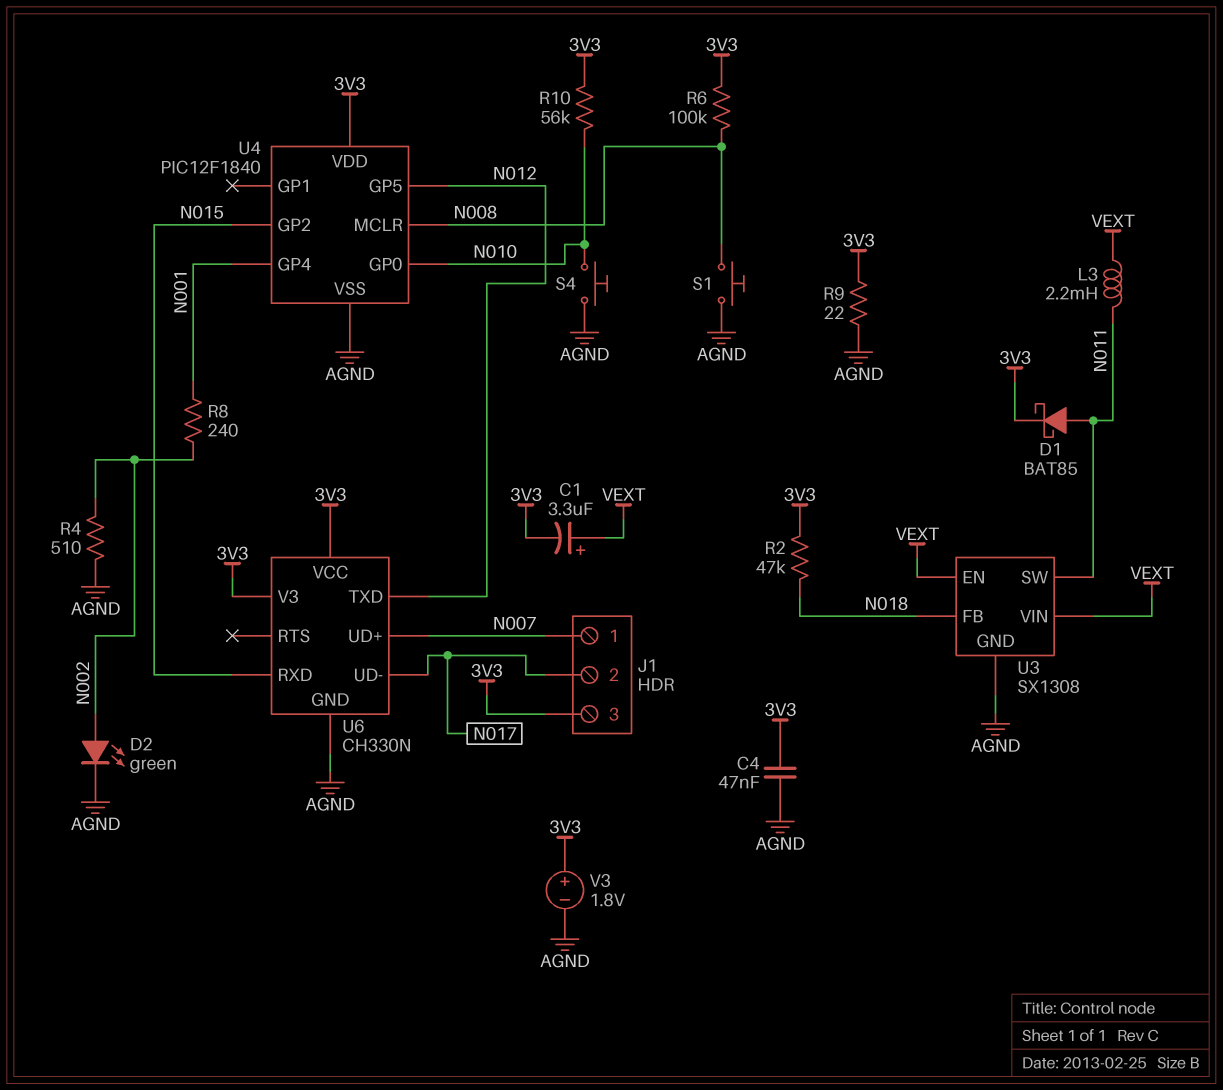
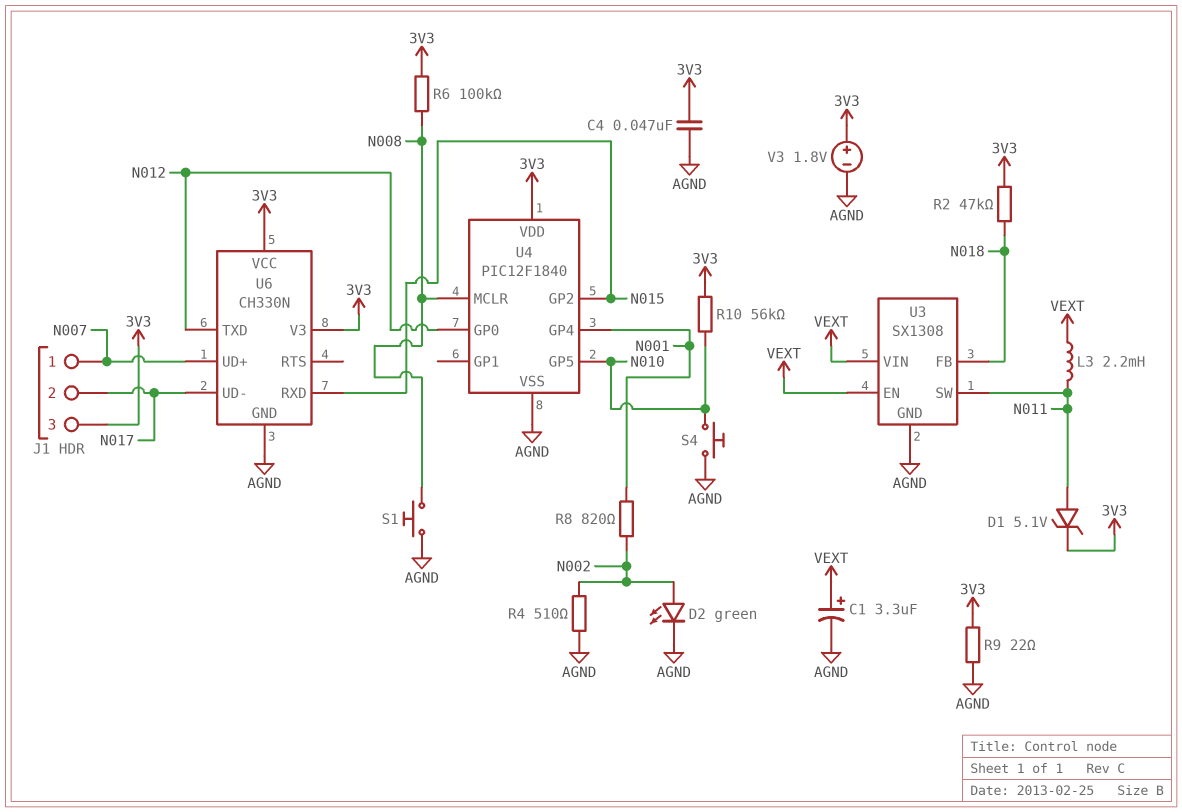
C1: 3.3uF (plus VEXT, minus 3V3) -> 3.3uF (plus VEXT, minus AGND)
D1: schottky BAT85 (A N011, K 3V3) -> zener 5.1V (A N011, K 3V3)
R8: 240 (N001, N002) -> 820 (N001, N002)
U4 pin GP0: N010 -> N012
U4 pin GP5: N012 -> N010

